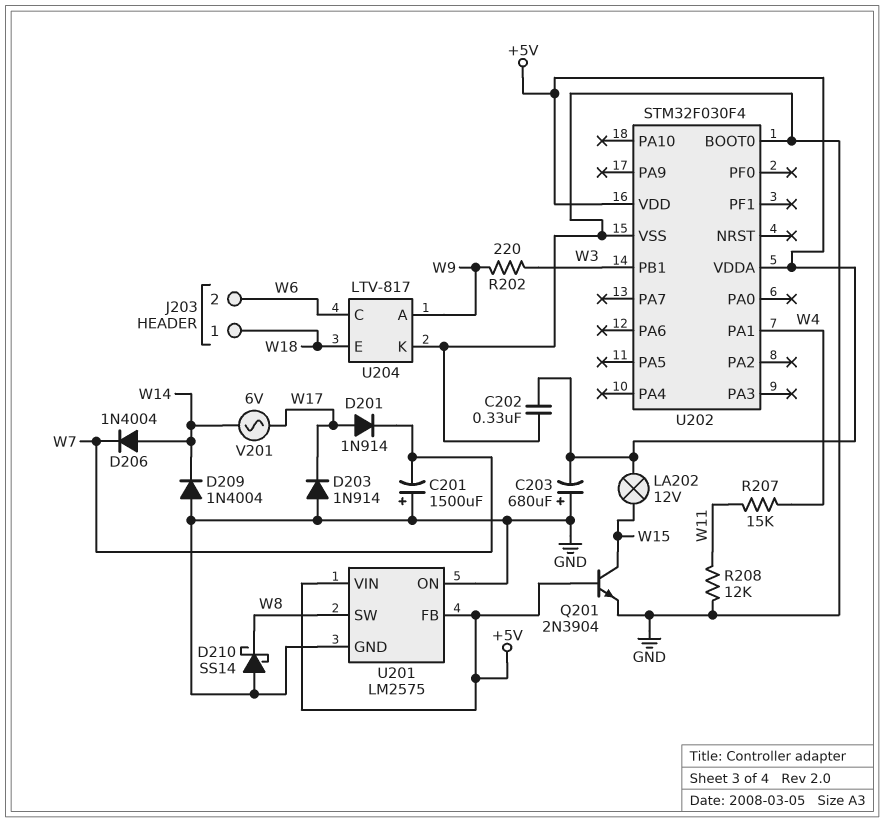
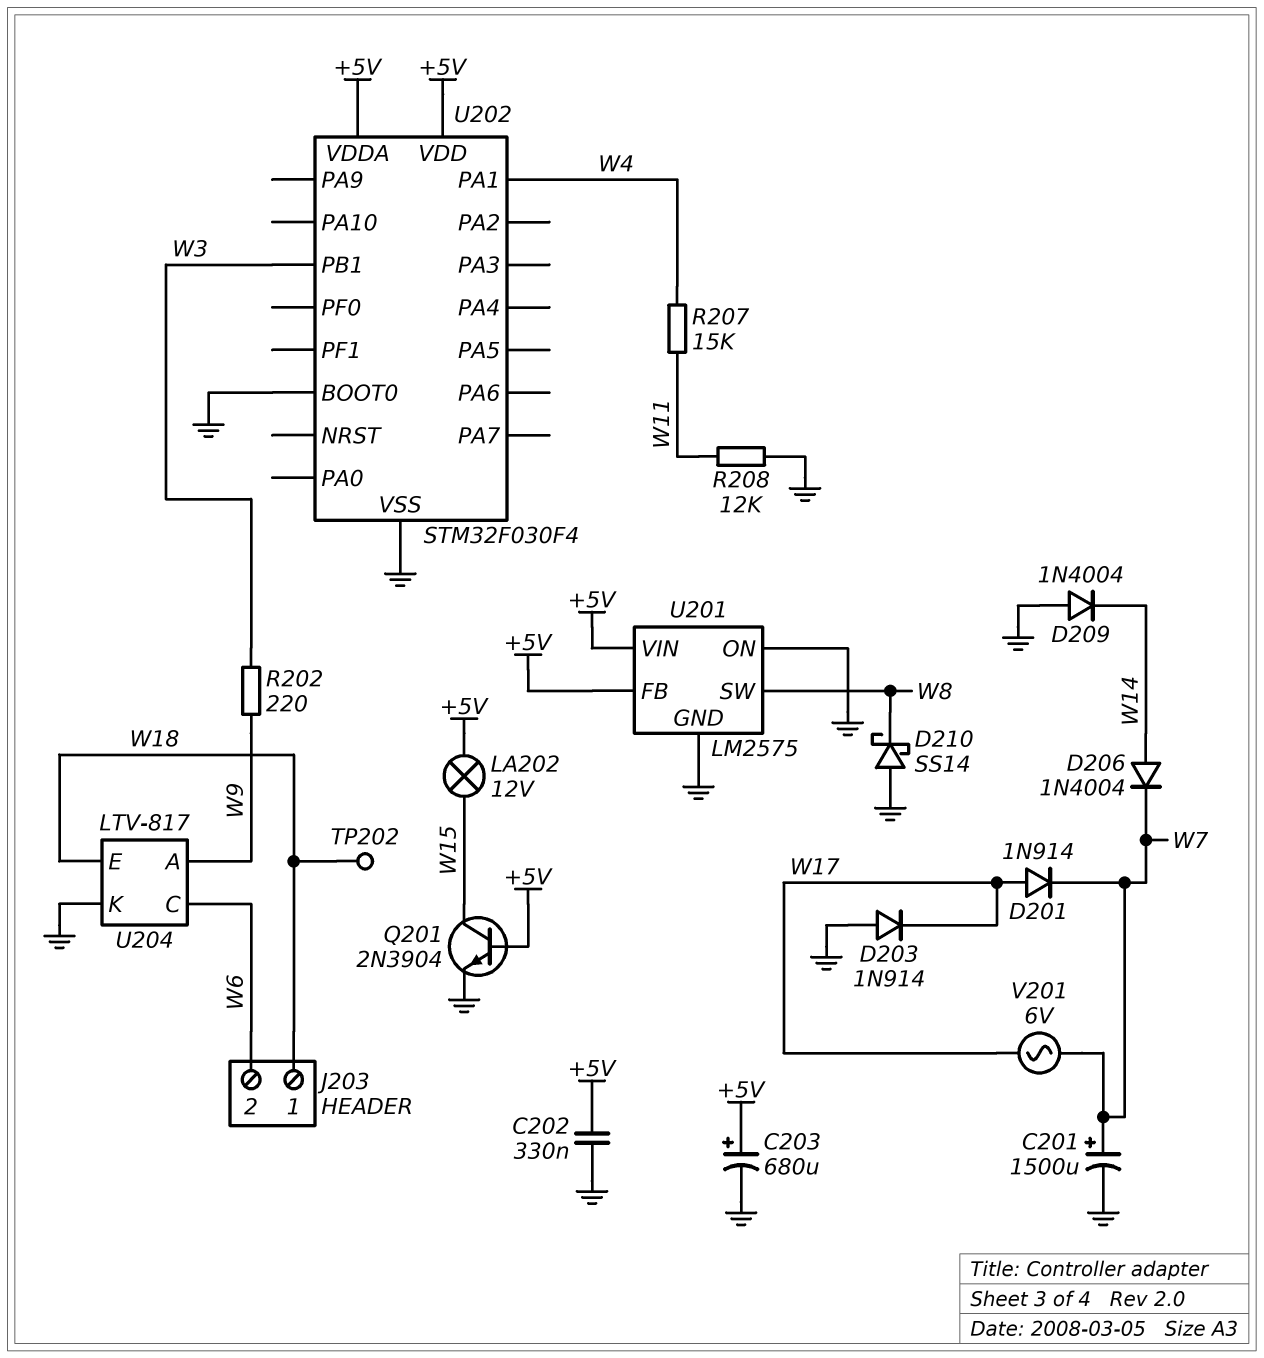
C201: 1500uF (plus GND, minus W7) -> 1500uF (plus W7, minus GND)
C203: 680uF (plus GND, minus +5V) -> 680uF (plus +5V, minus GND)
TP202: none -> test point (W18)
V201: AC 6V (W14, W17) -> AC 6V (W7, W17)

